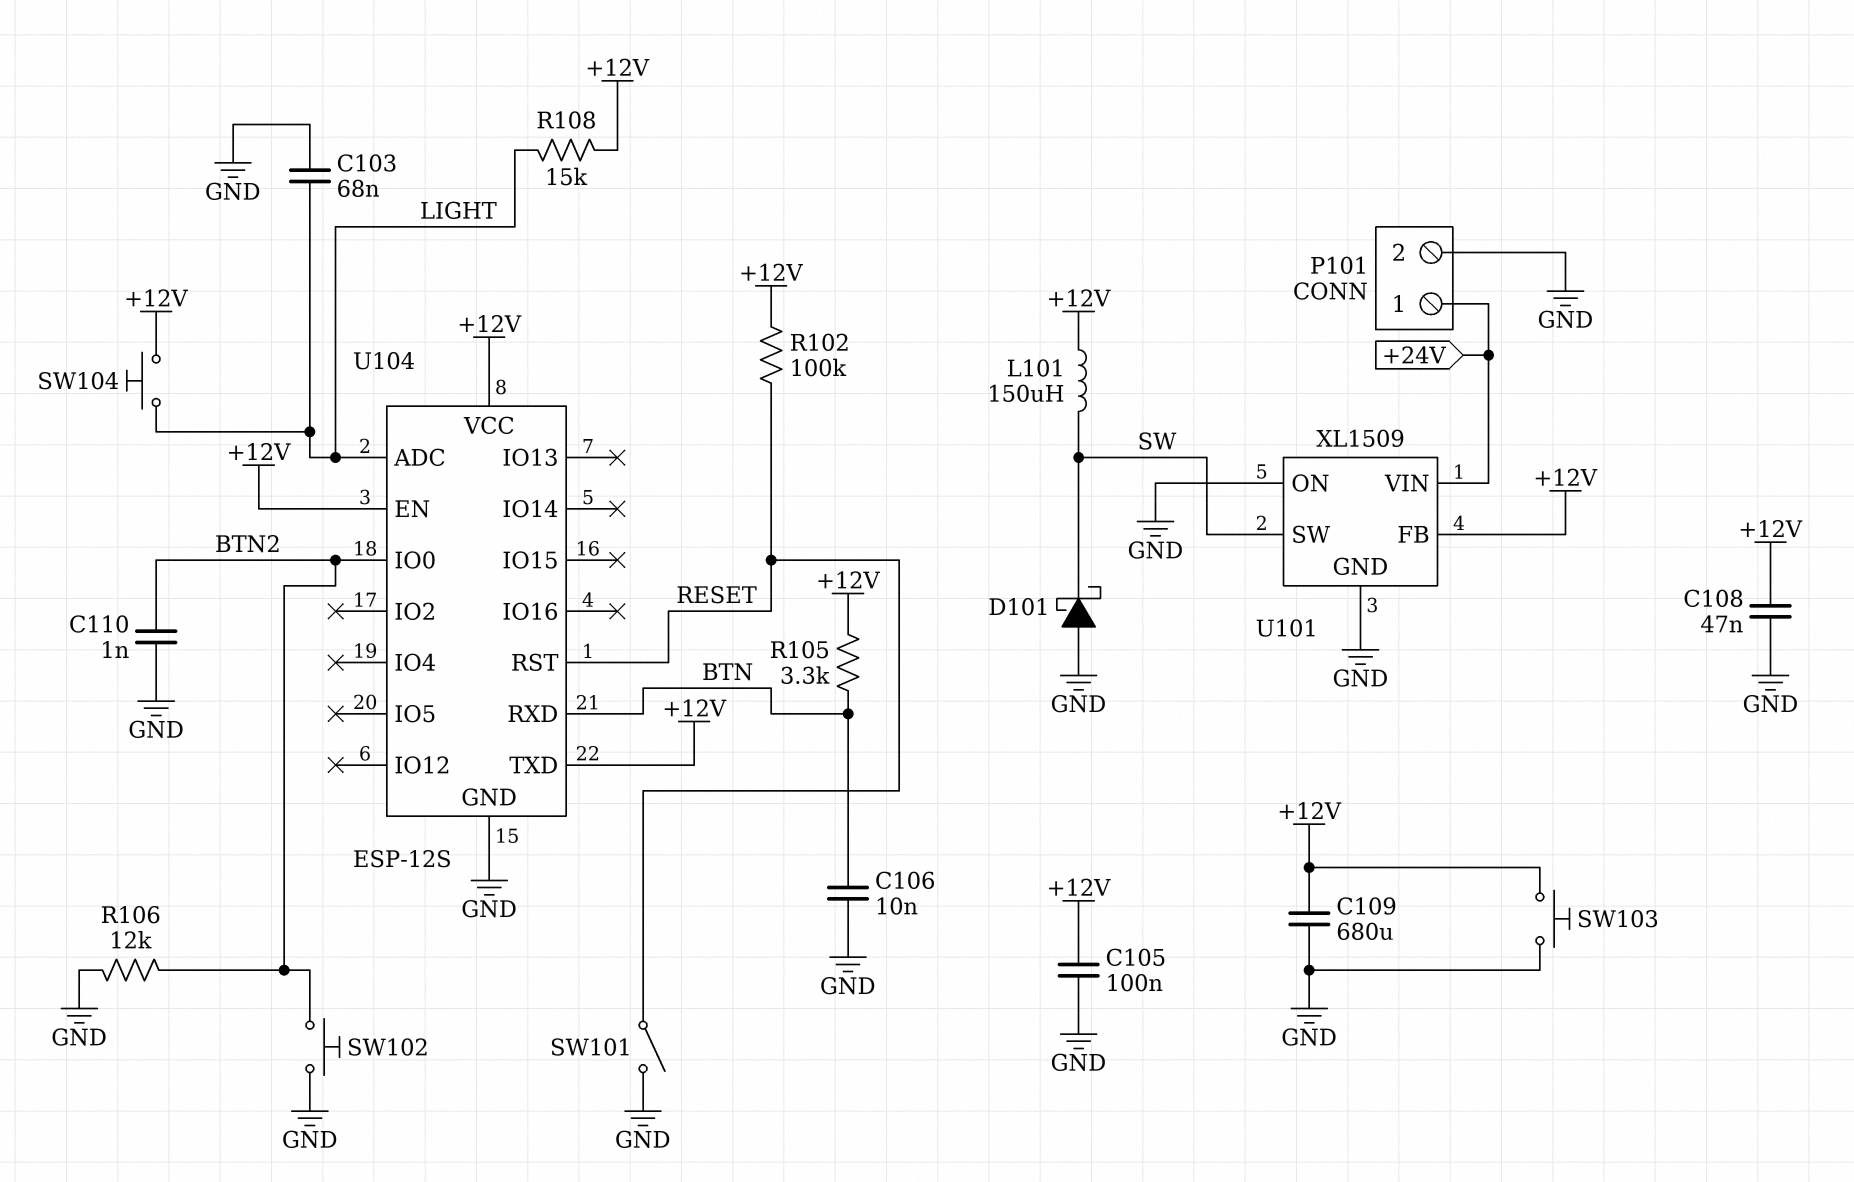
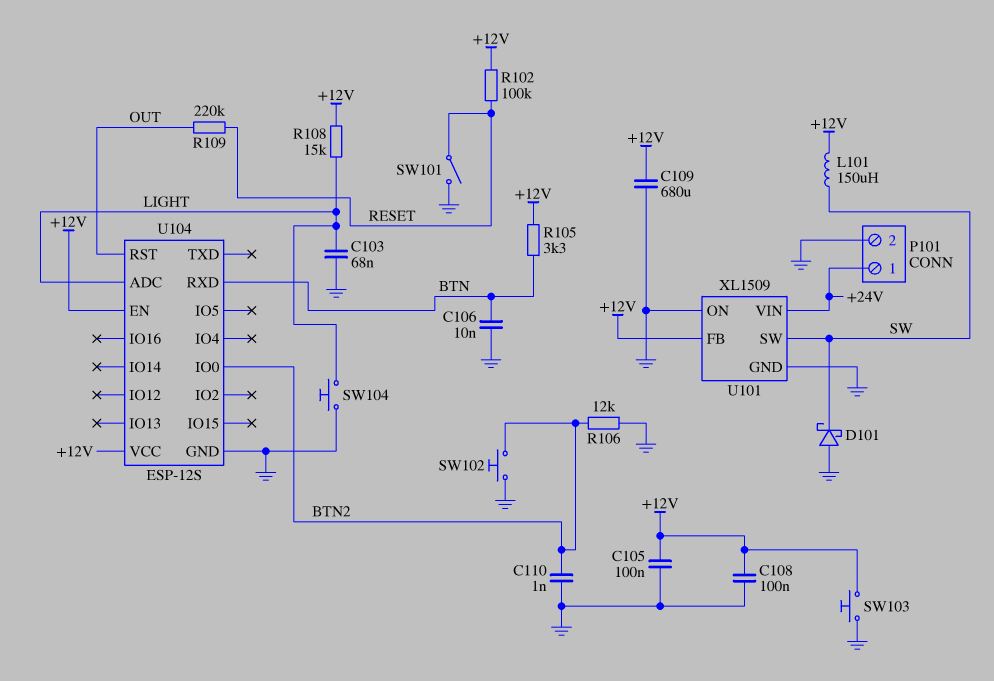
C108: 47nF (+12V, GND) -> 100nF (+12V, GND)
R109: none -> 220k (OUT, RESET)
SW104: button (+12V, LIGHT) -> button (GND, LIGHT)
U104 pin RST: RESET -> OUT
U104 pin TXD: +12V -> none

